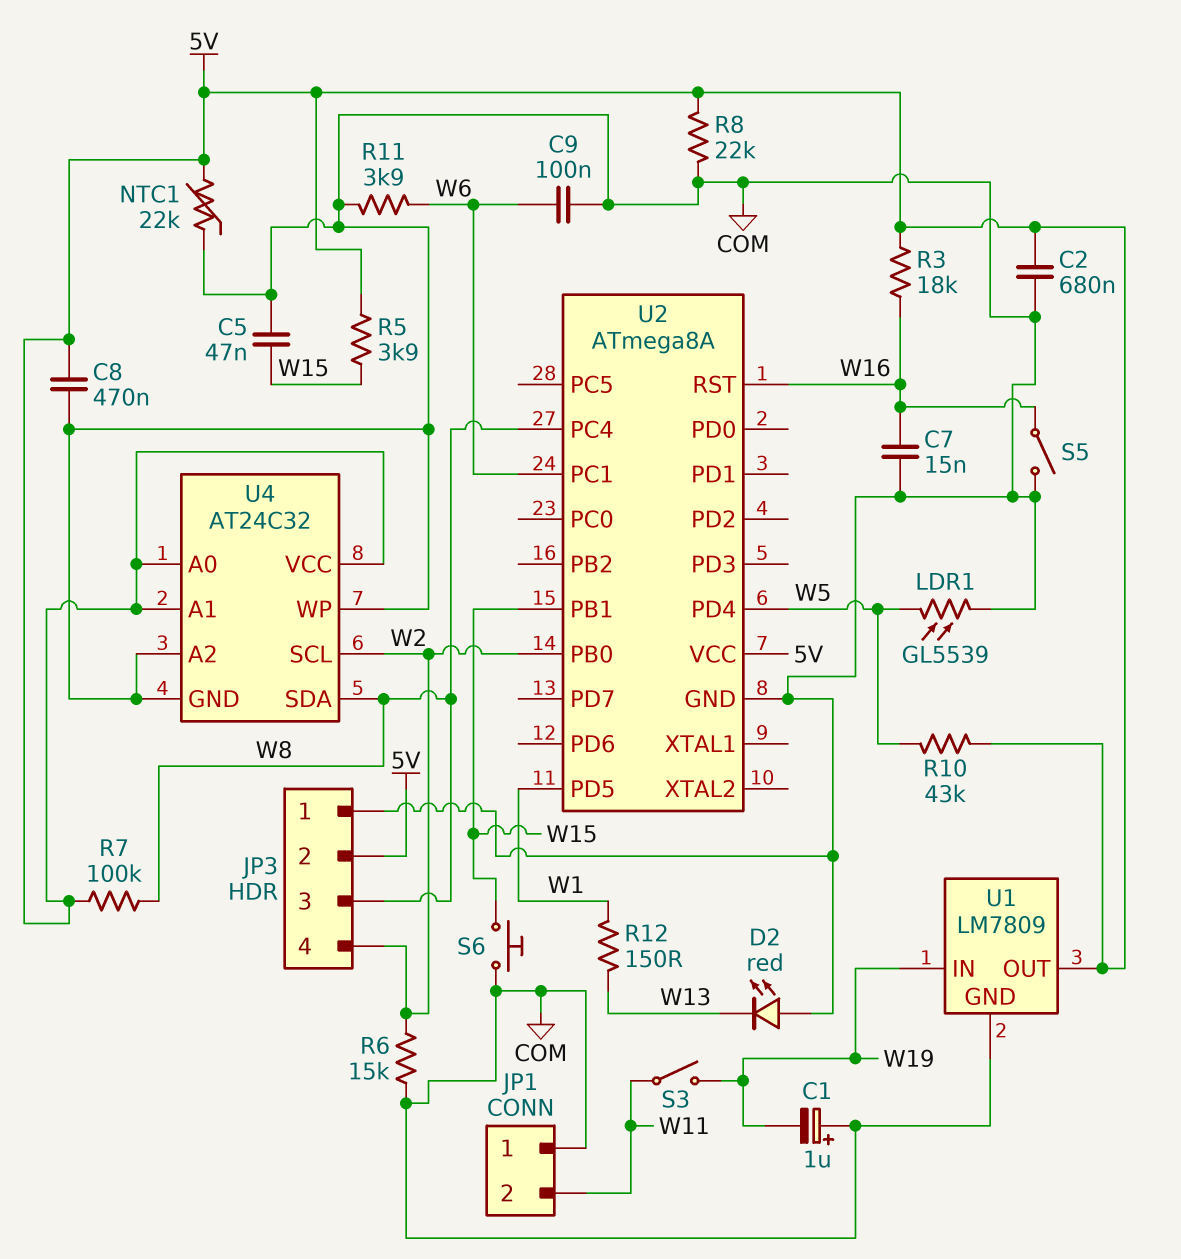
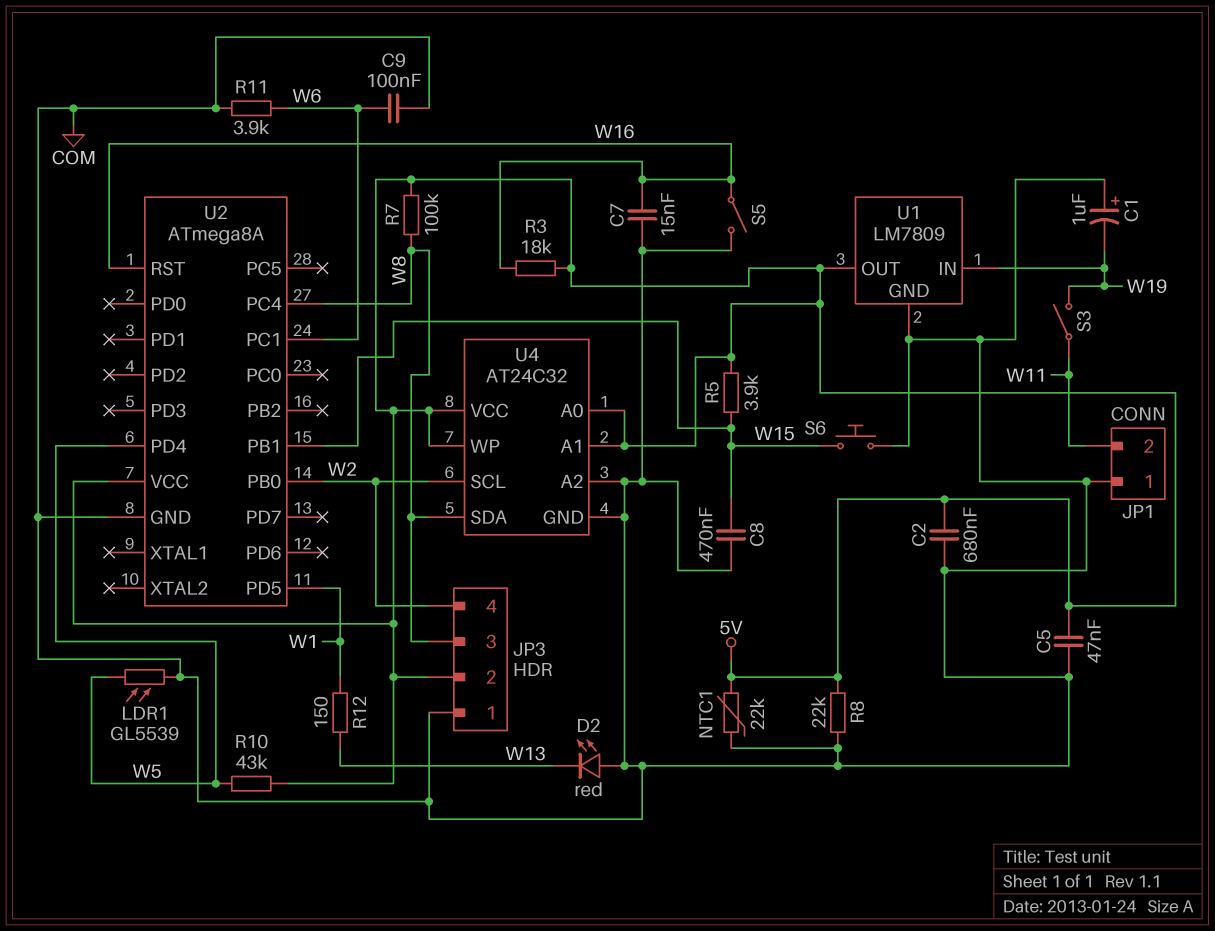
C5: 47nF (COM, W15) -> 47nF (5V, COM)
C8: 470nF (5V, COM) -> 470nF (COM, W15)
R6: 15k (COM, W2) -> none
U4 pin WP: COM -> 5V

